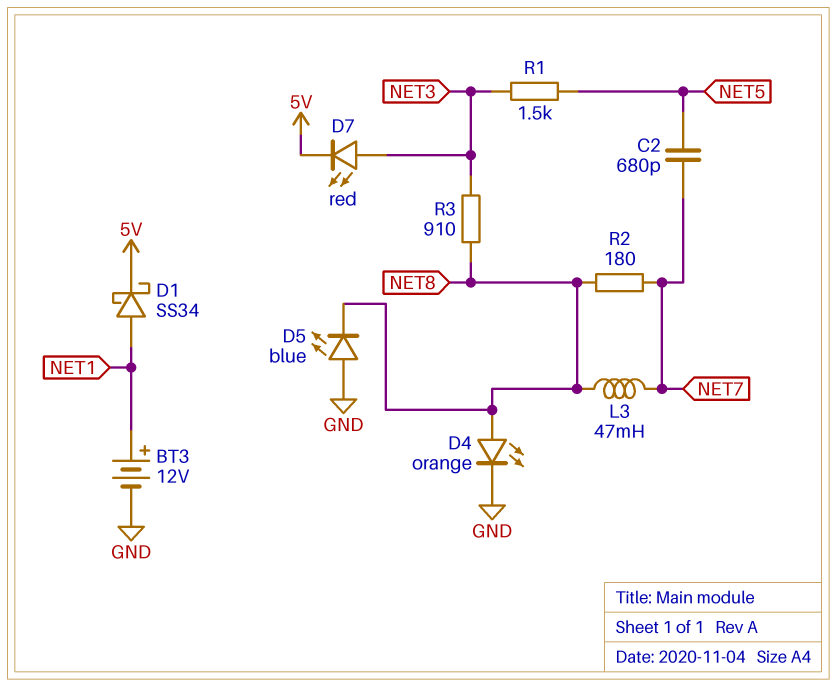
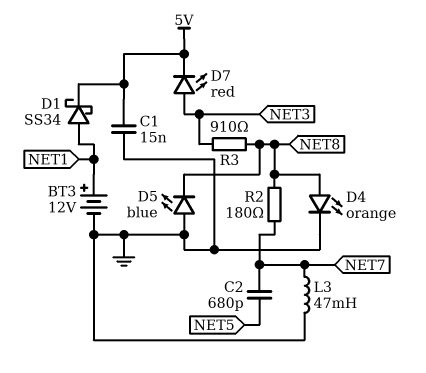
C1: none -> 15nF (5V, GND)
L3: 47mH (NET7, NET8) -> 47mH (GND, NET7)
R1: 1.5k (NET3, NET5) -> none

